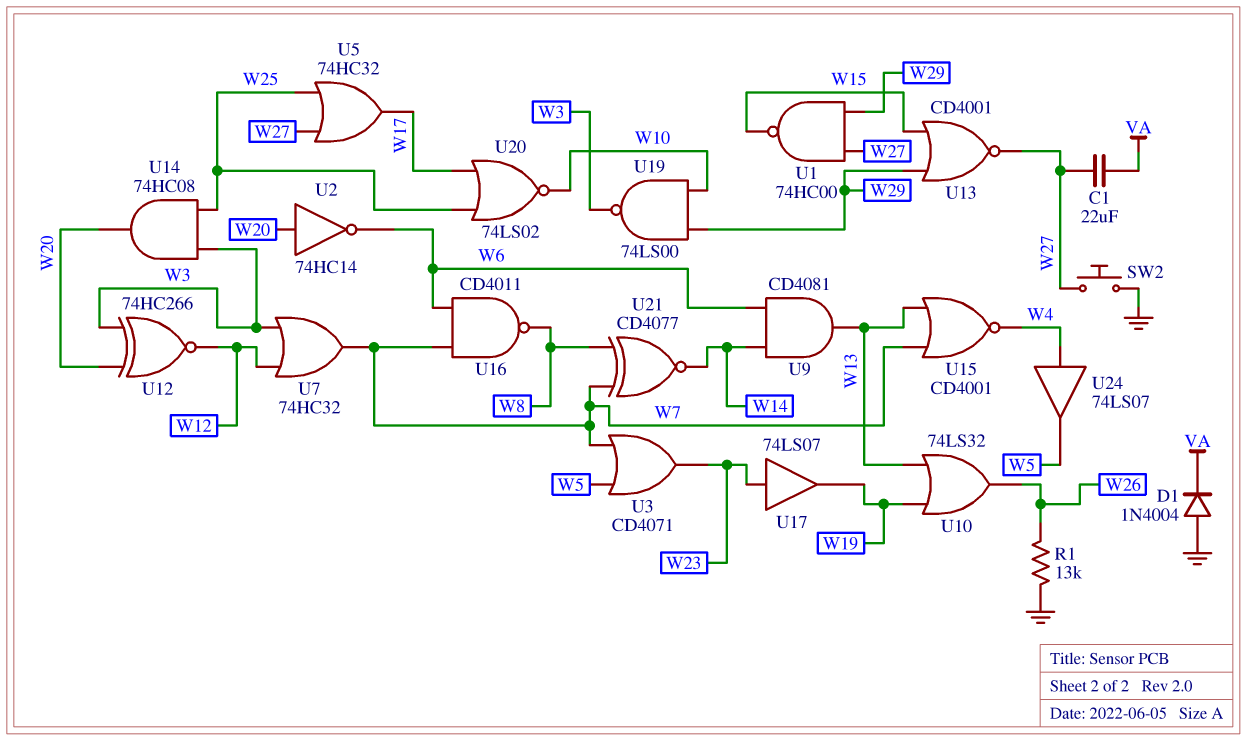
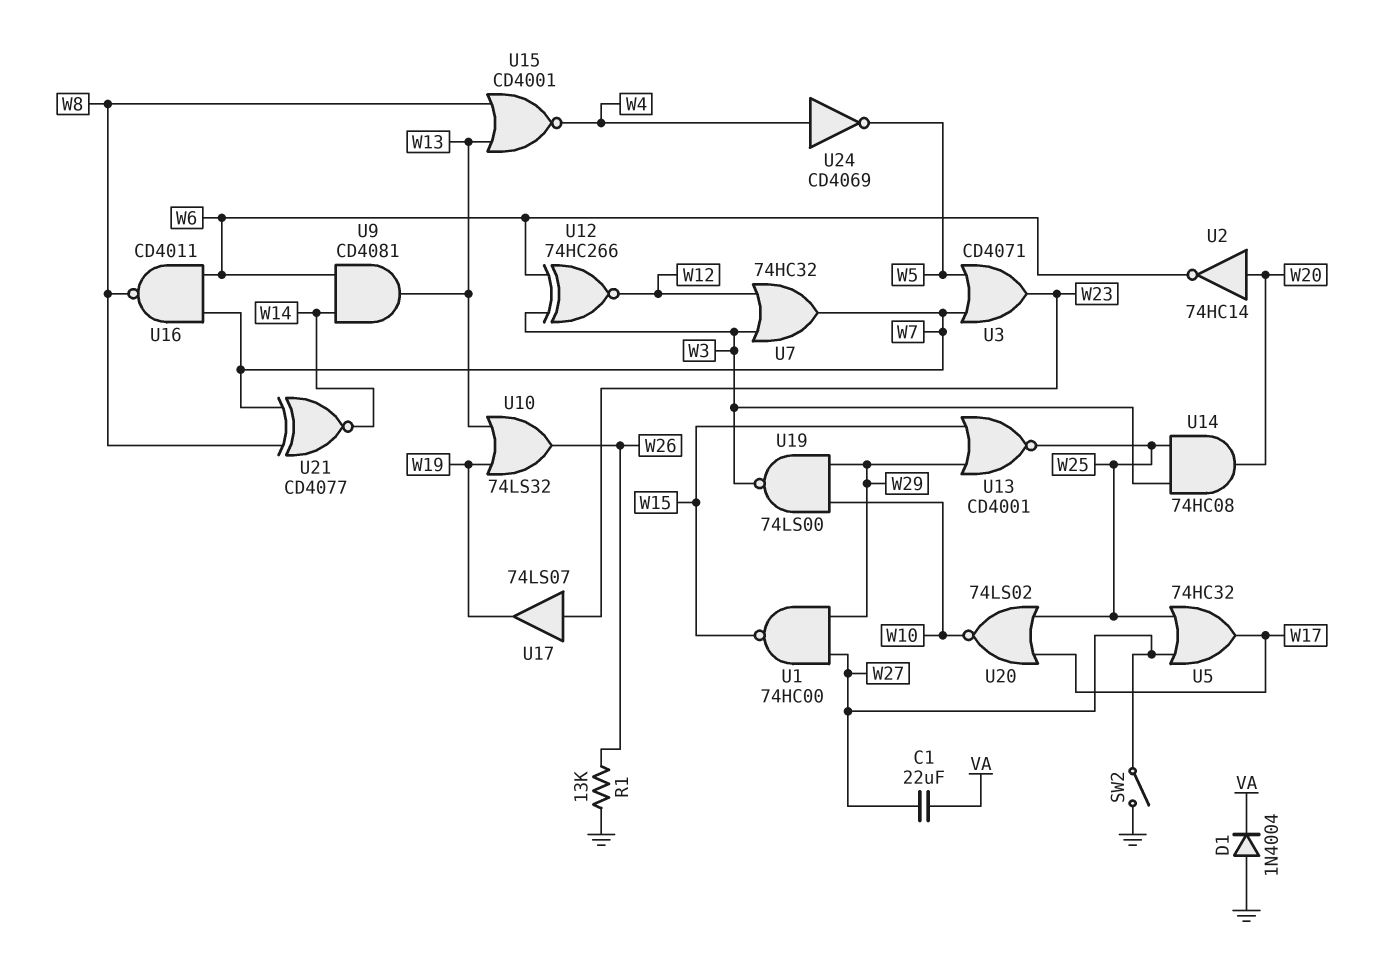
SW2: button (GND, W27) -> switch (GND, W27)
U12: XNOR 74HC266 (in W3, in W20, out W12) -> XNOR 74HC266 (in W3, in W6, out W12)
U13: NOR CD4001 (in W15, in W29, out W27) -> NOR CD4001 (in W15, in W29, out W25)
U15: NOR CD4001 (in W7, in W13, out W4) -> NOR CD4001 (in W8, in W13, out W4)
U24: buffer 74LS07 (in W4, out W5) -> NOT CD4069 (in W4, out W5)

